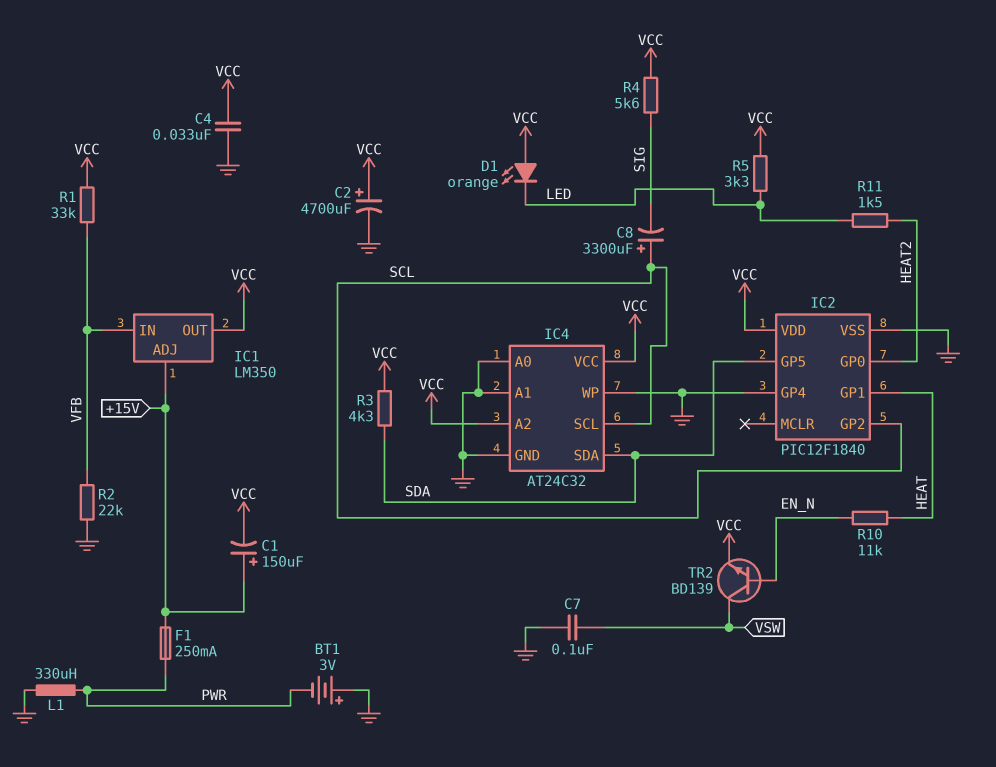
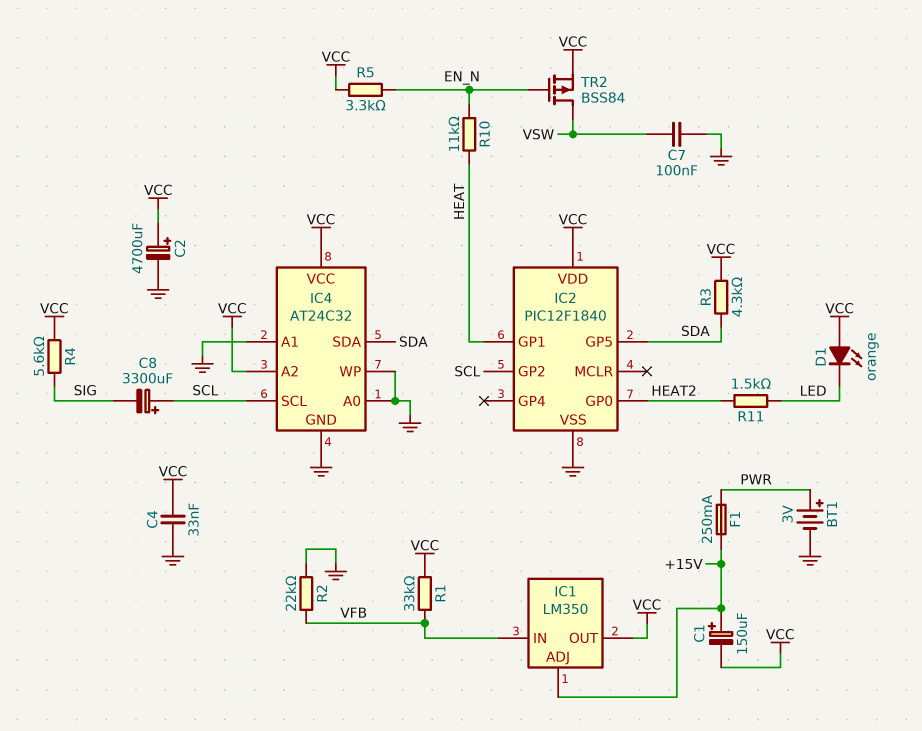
BT1: 3V (plus GND, minus PWR) -> 3V (plus PWR, minus GND)
IC2 pin GP4: GND -> none
L1: 330uH (GND, PWR) -> none
R5: 3.3k (LED, VCC) -> 3.3k (EN_N, VCC)
TR2: NPN BD139 (B EN_N, C VSW, E VCC) -> PMOS BSS84 (G EN_N, D VSW, S VCC)

